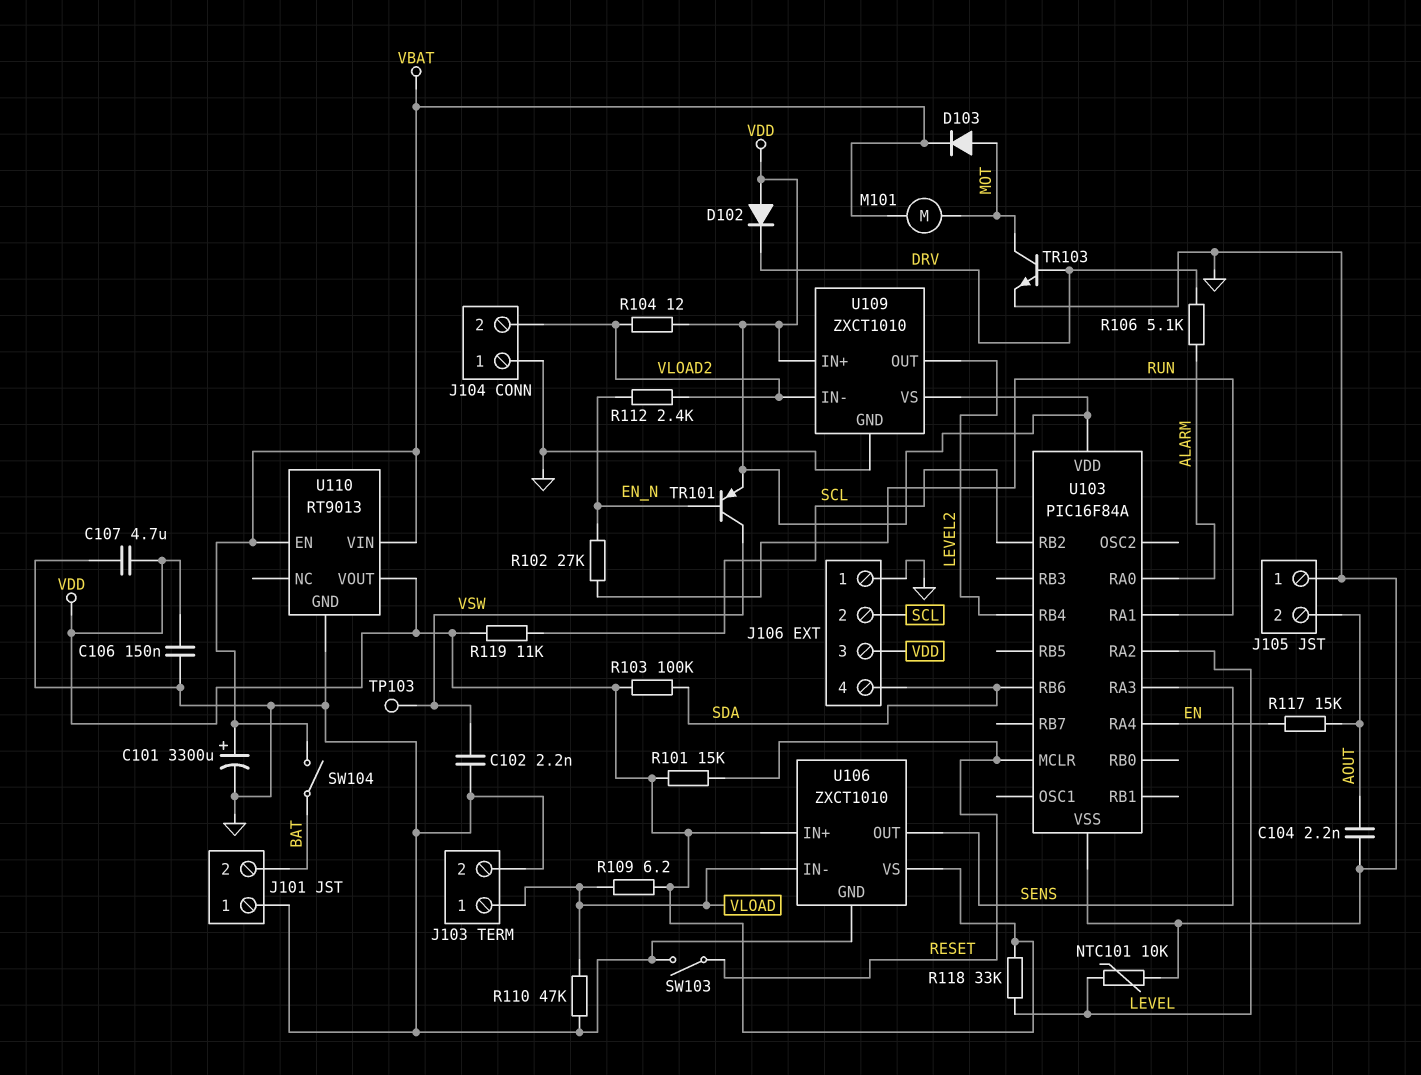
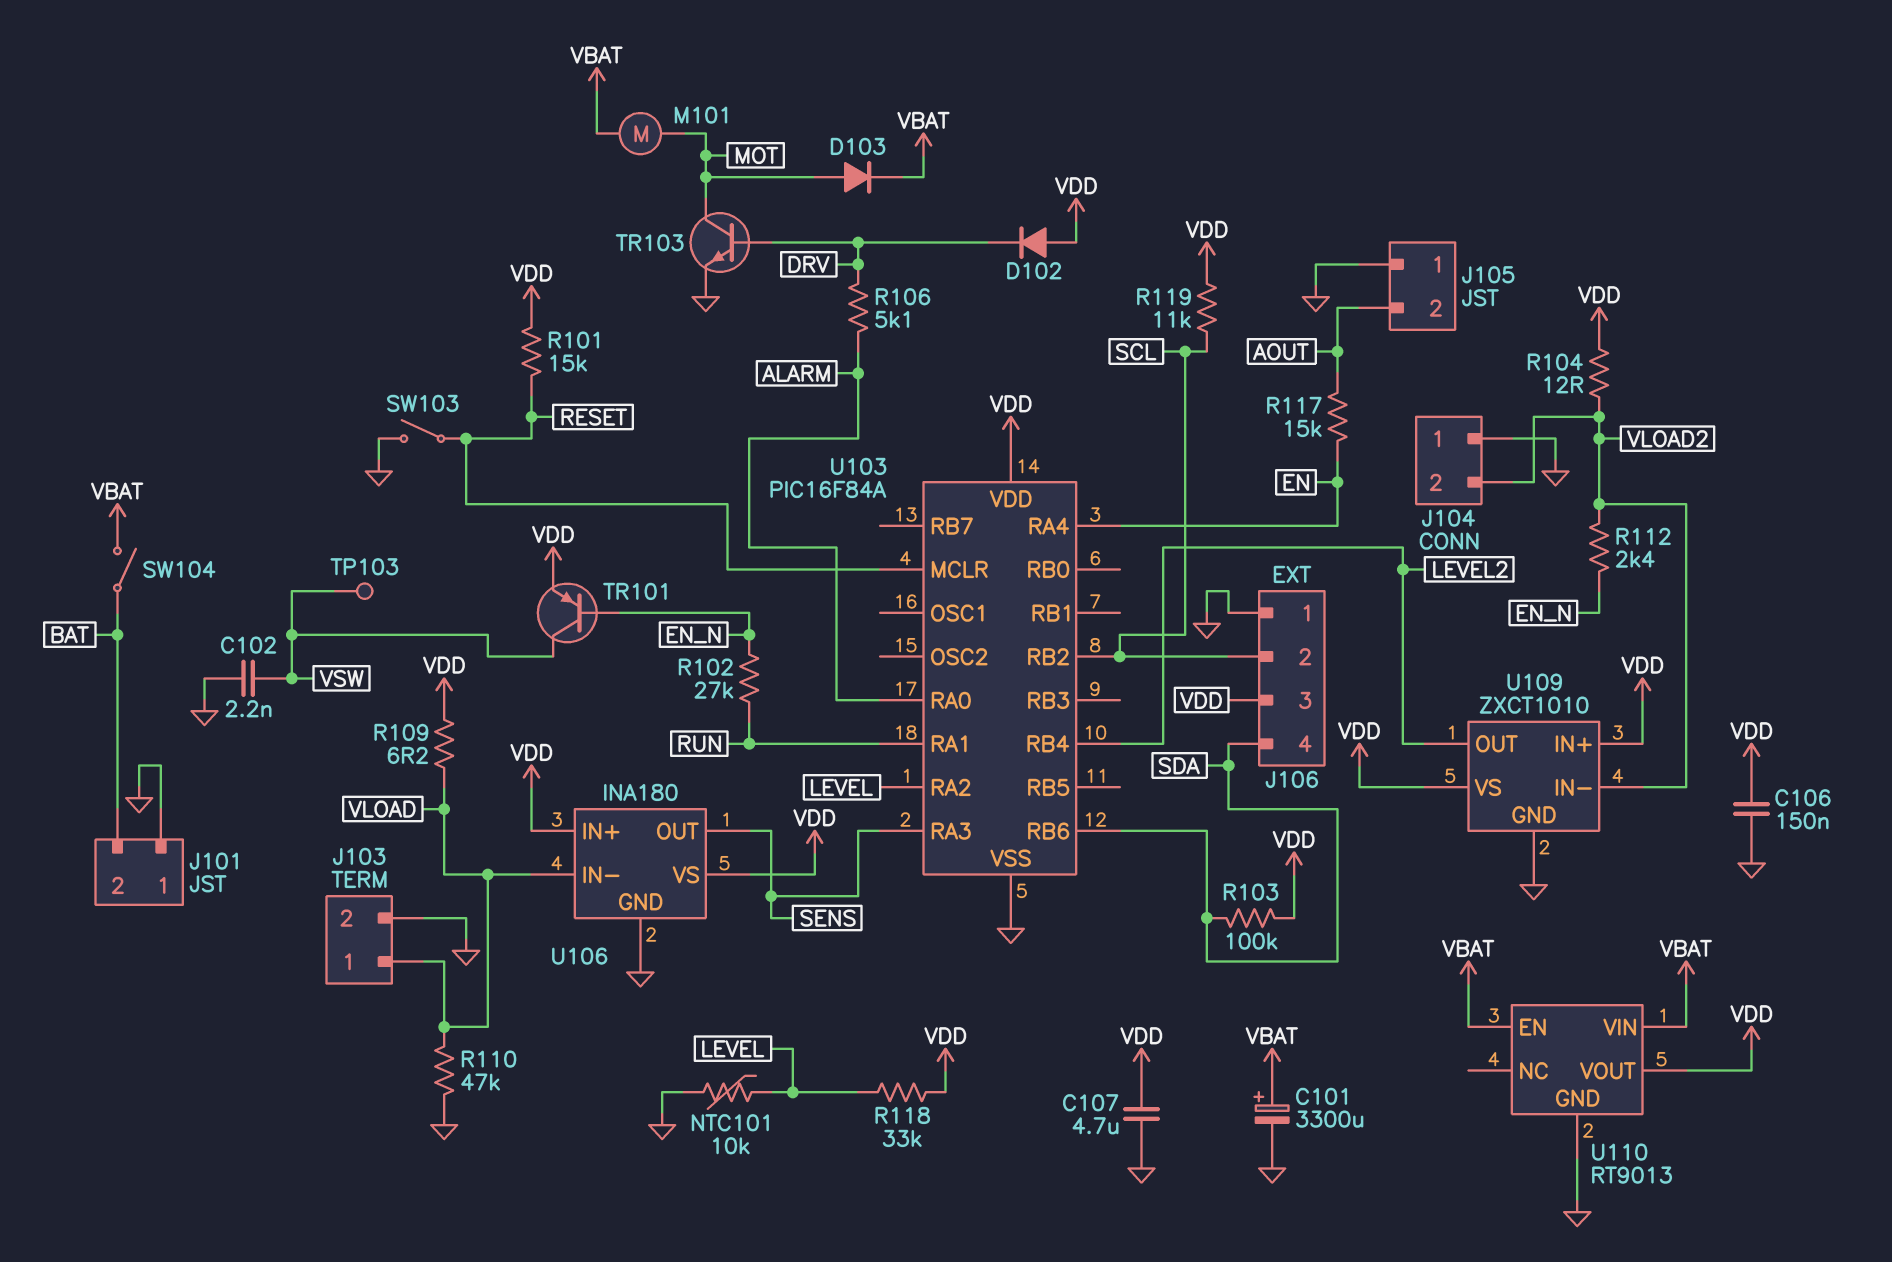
C104: 2.2nF (AOUT, GND) -> none
U106: ZXCT1010 -> INA180

